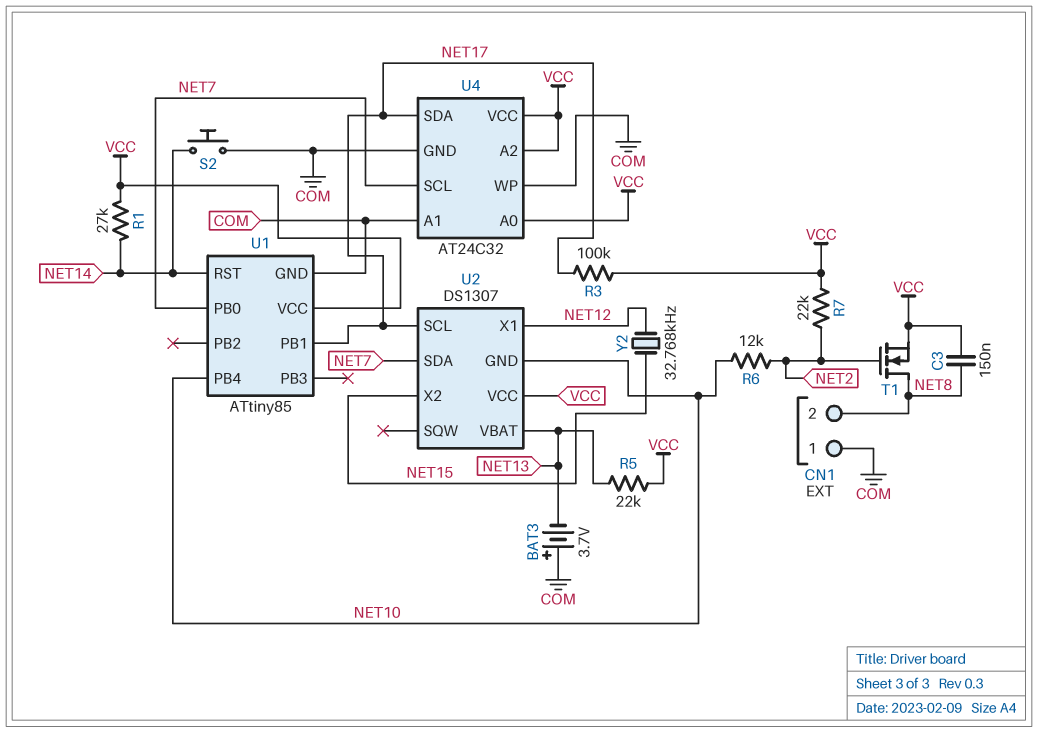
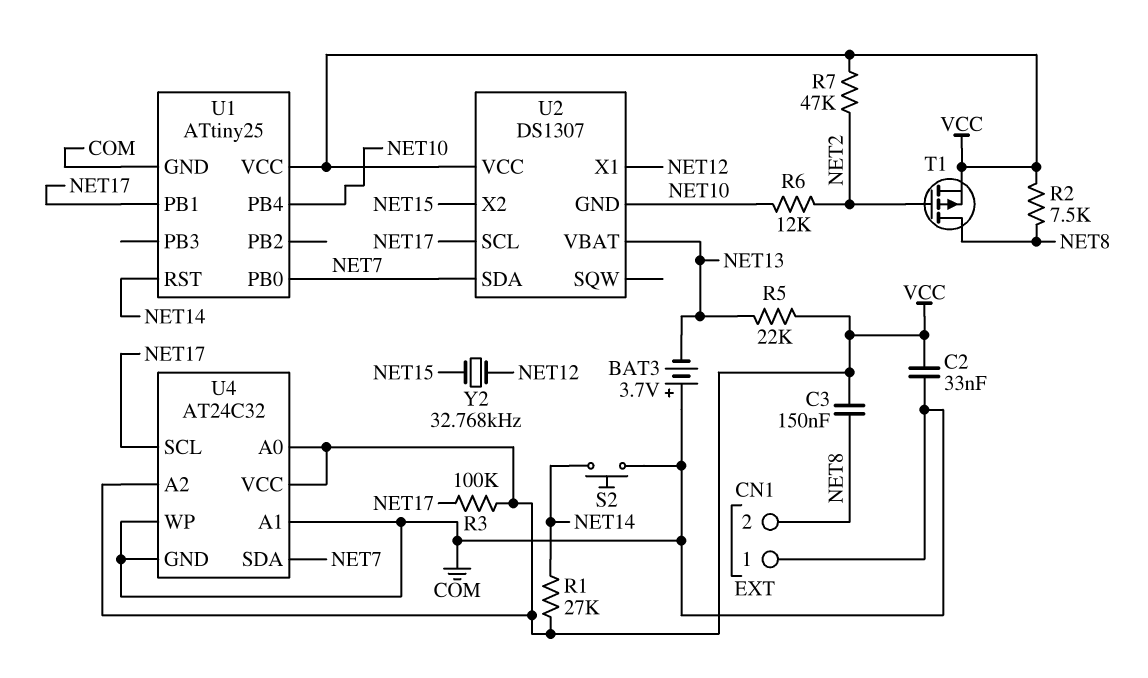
C2: none -> 33nF (COM, VCC)
R2: none -> 7.5k (NET8, VCC)
R7: 22k (NET2, VCC) -> 47k (NET2, VCC)
T1: NMOS (G NET2, D NET8, S VCC) -> PMOS (G NET2, D NET8, S VCC)
U1: ATtiny85 -> ATtiny25
U4 pin SCL: NET7 -> NET17
U4 pin SDA: NET17 -> NET7

